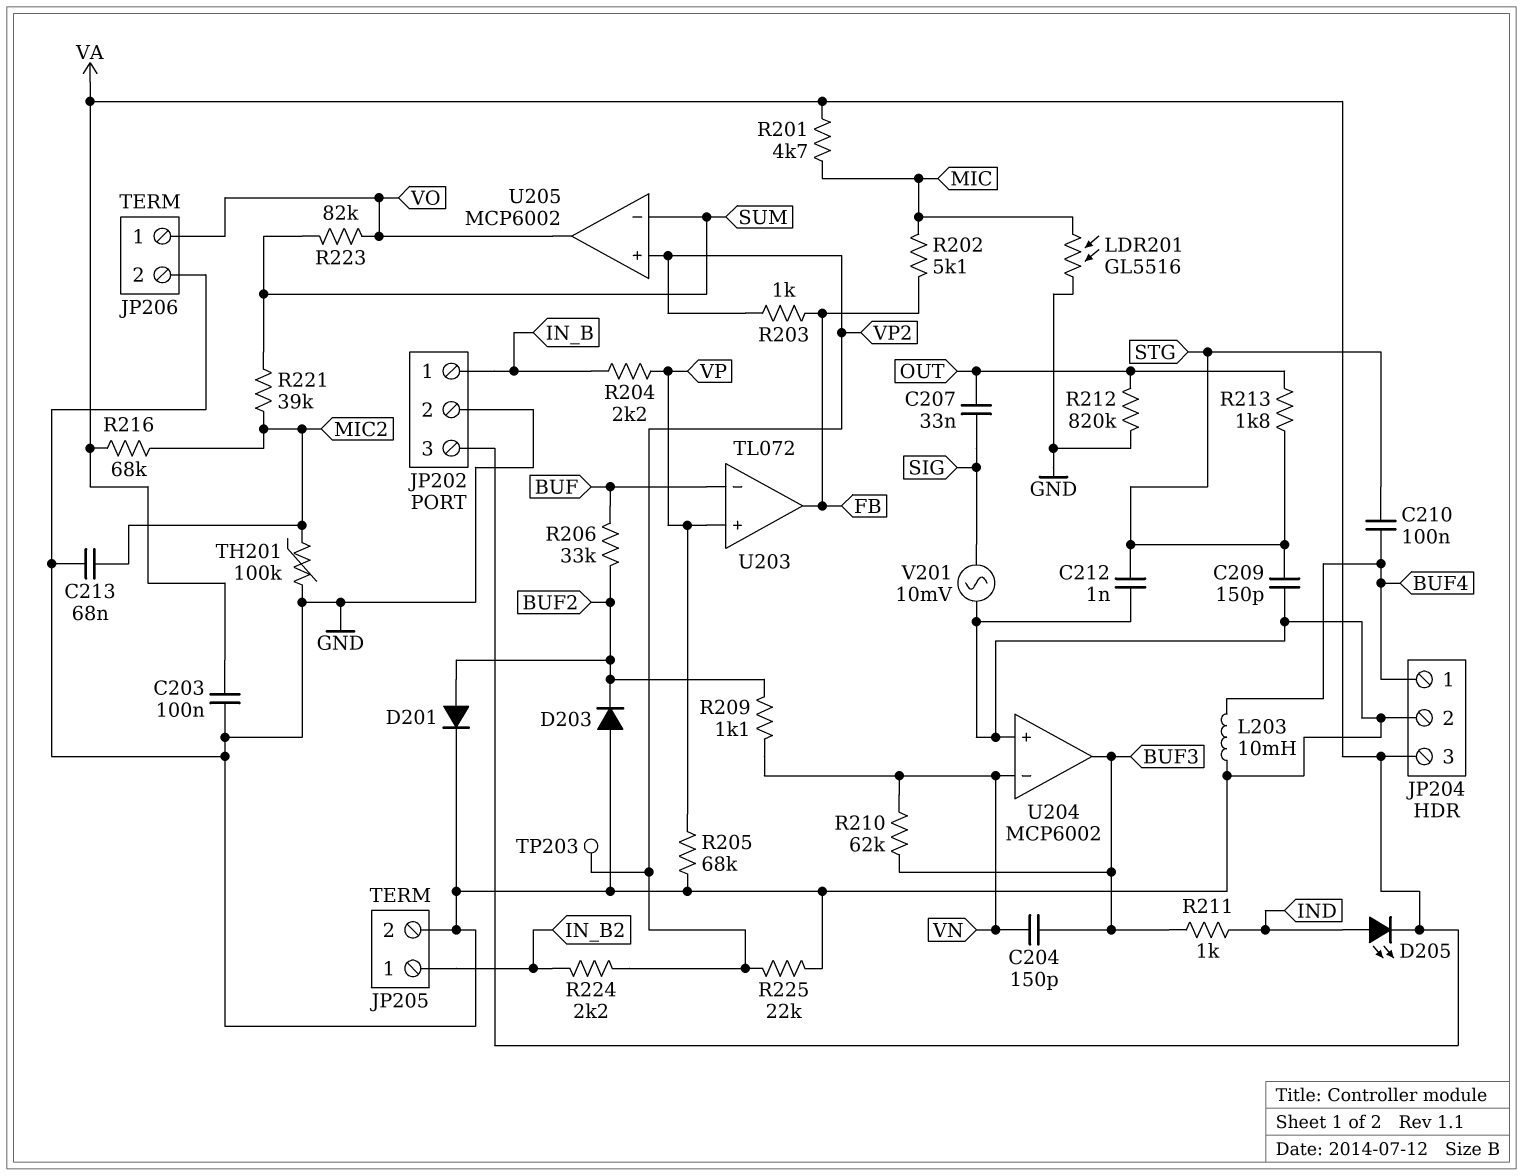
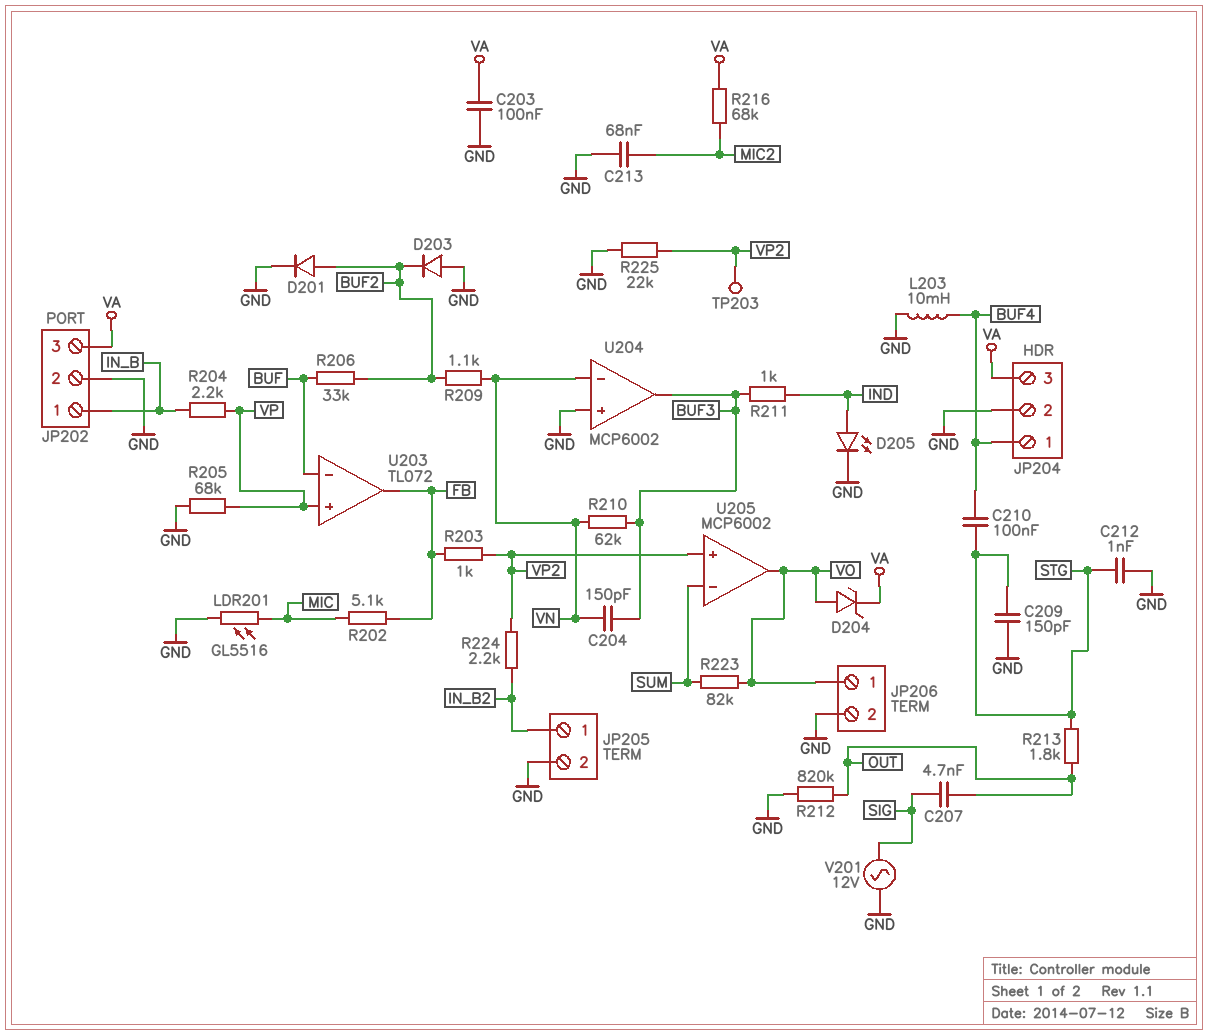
C207: 33nF (OUT, SIG) -> 4.7nF (OUT, SIG)
D204: none -> zener (A VO, K VA)
D205: LED (A IND, K VA) -> LED (A IND, K GND)
R201: 4.7k (MIC, VA) -> none
R221: 39k (MIC2, SUM) -> none
TH201: 100k (GND, MIC2) -> none
V201: AC 10mV (GND, SIG) -> AC 12V (GND, SIG)

